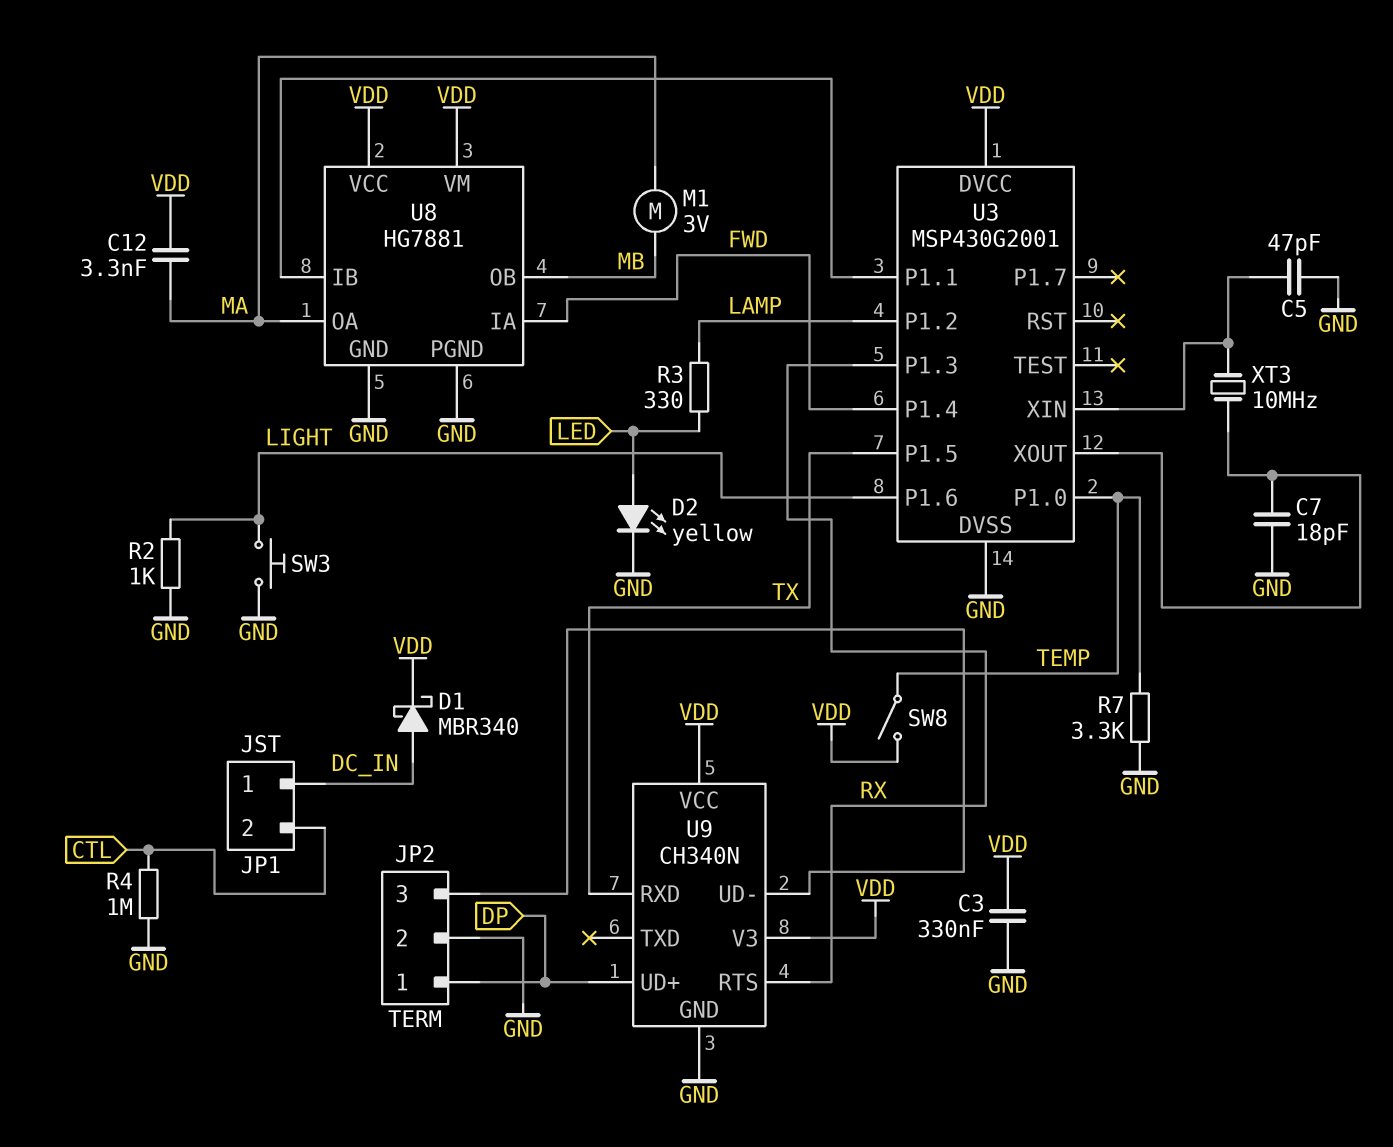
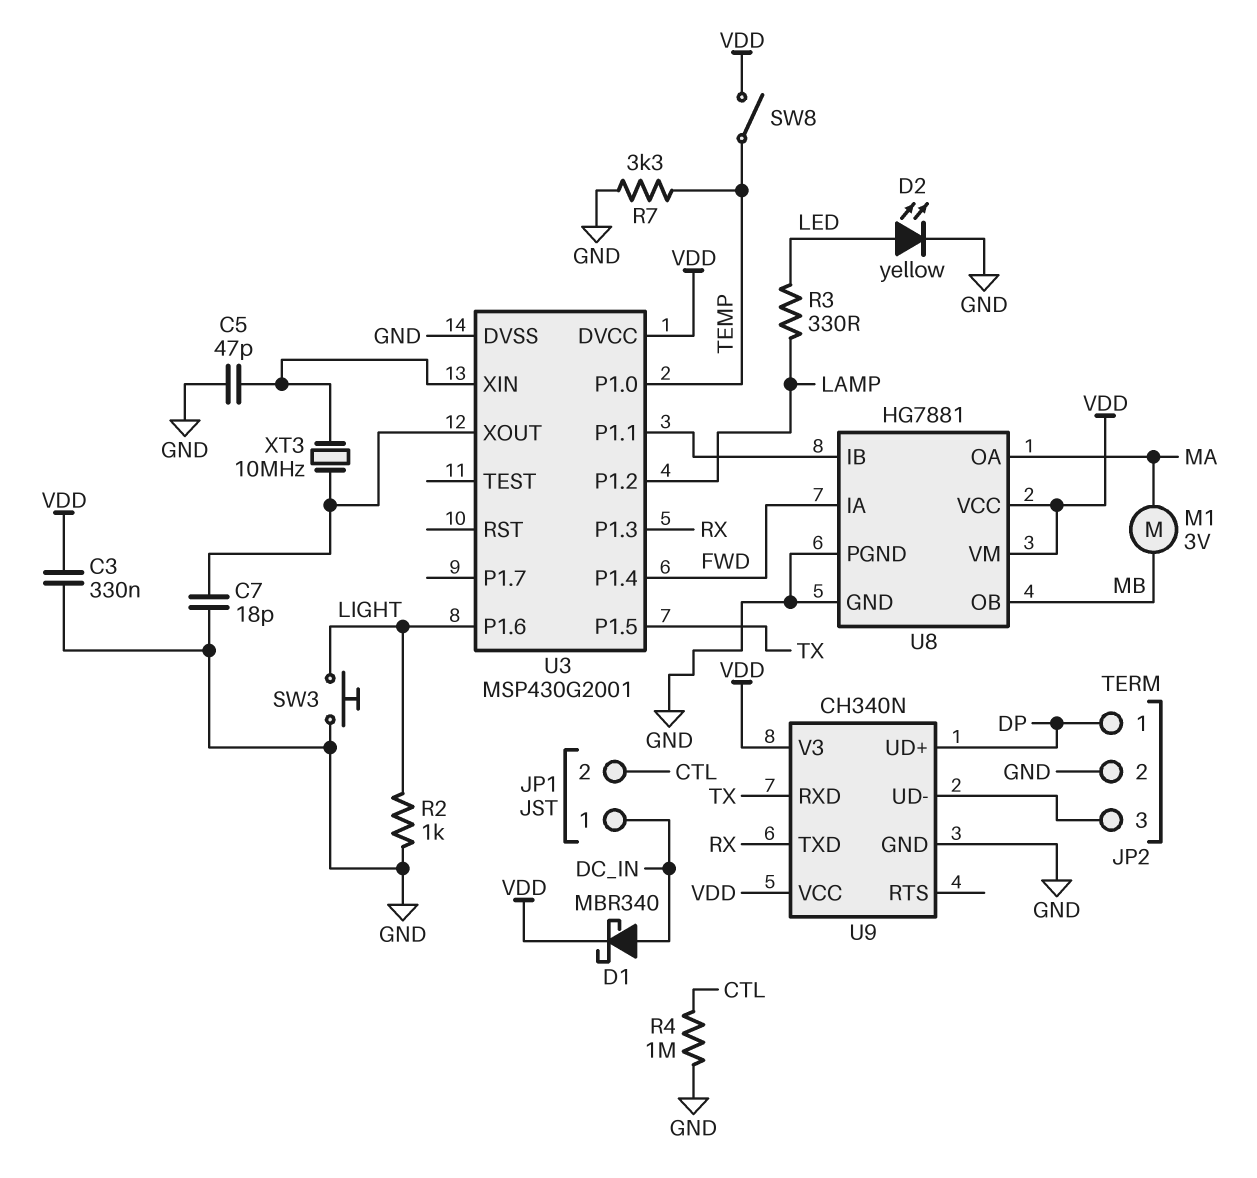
C12: 3.3nF (MA, VDD) -> none
U9 pin RTS: RX -> none
U9 pin TXD: none -> RX

